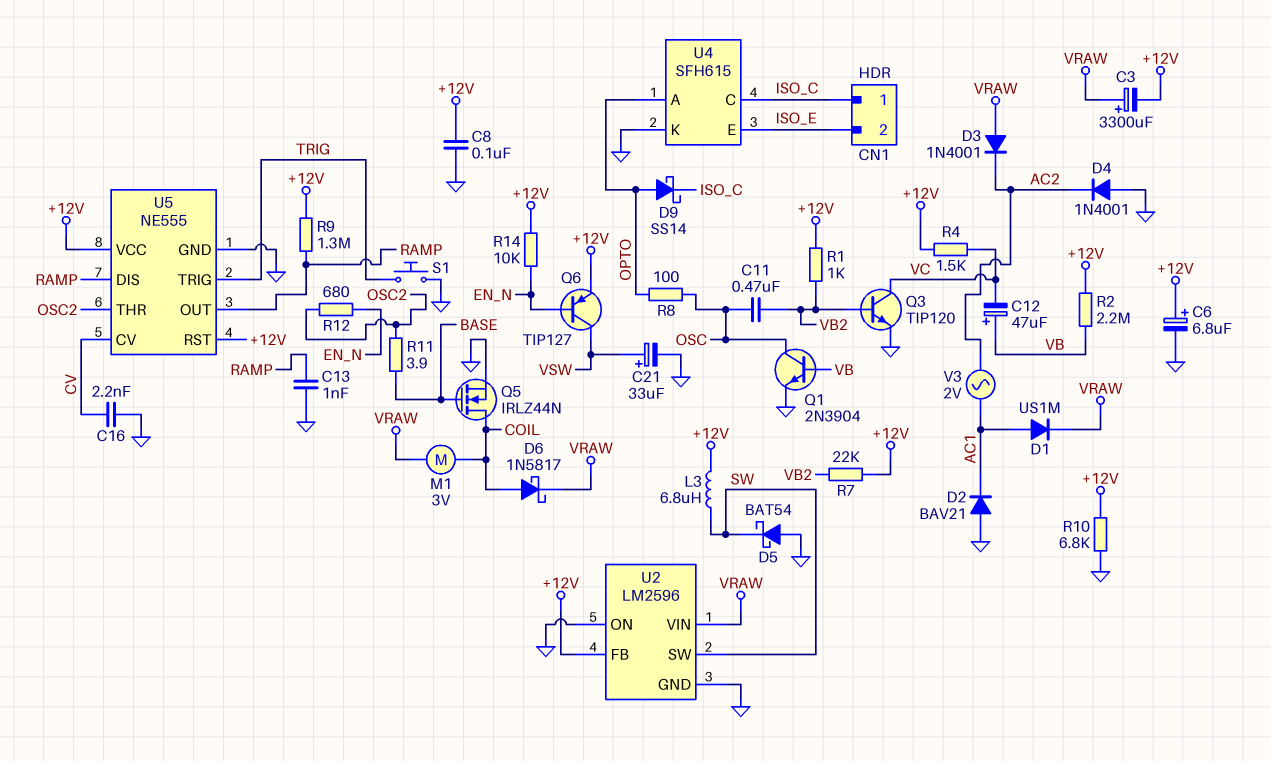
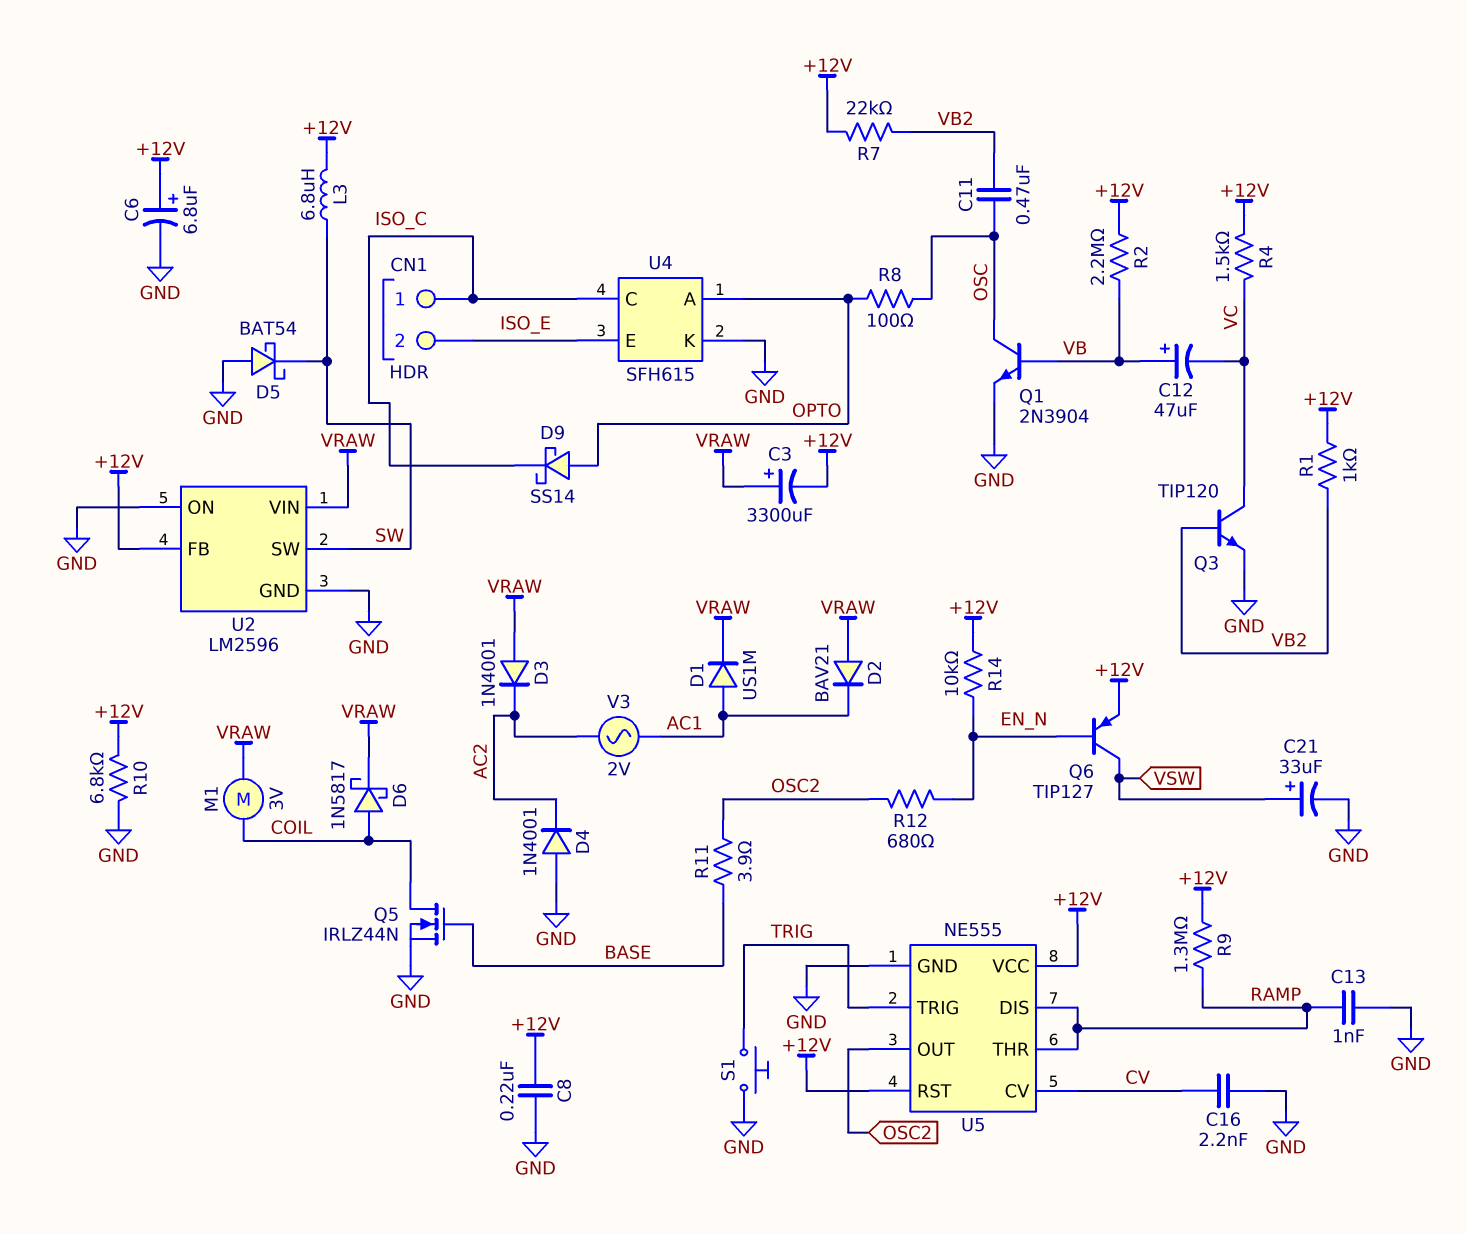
C8: 100nF (+12V, GND) -> 220nF (+12V, GND)
D2: diode BAV21 (A GND, K AC1) -> diode BAV21 (A VRAW, K AC1)
U5 pin OUT: RAMP -> OSC2
U5 pin THR: OSC2 -> RAMP

